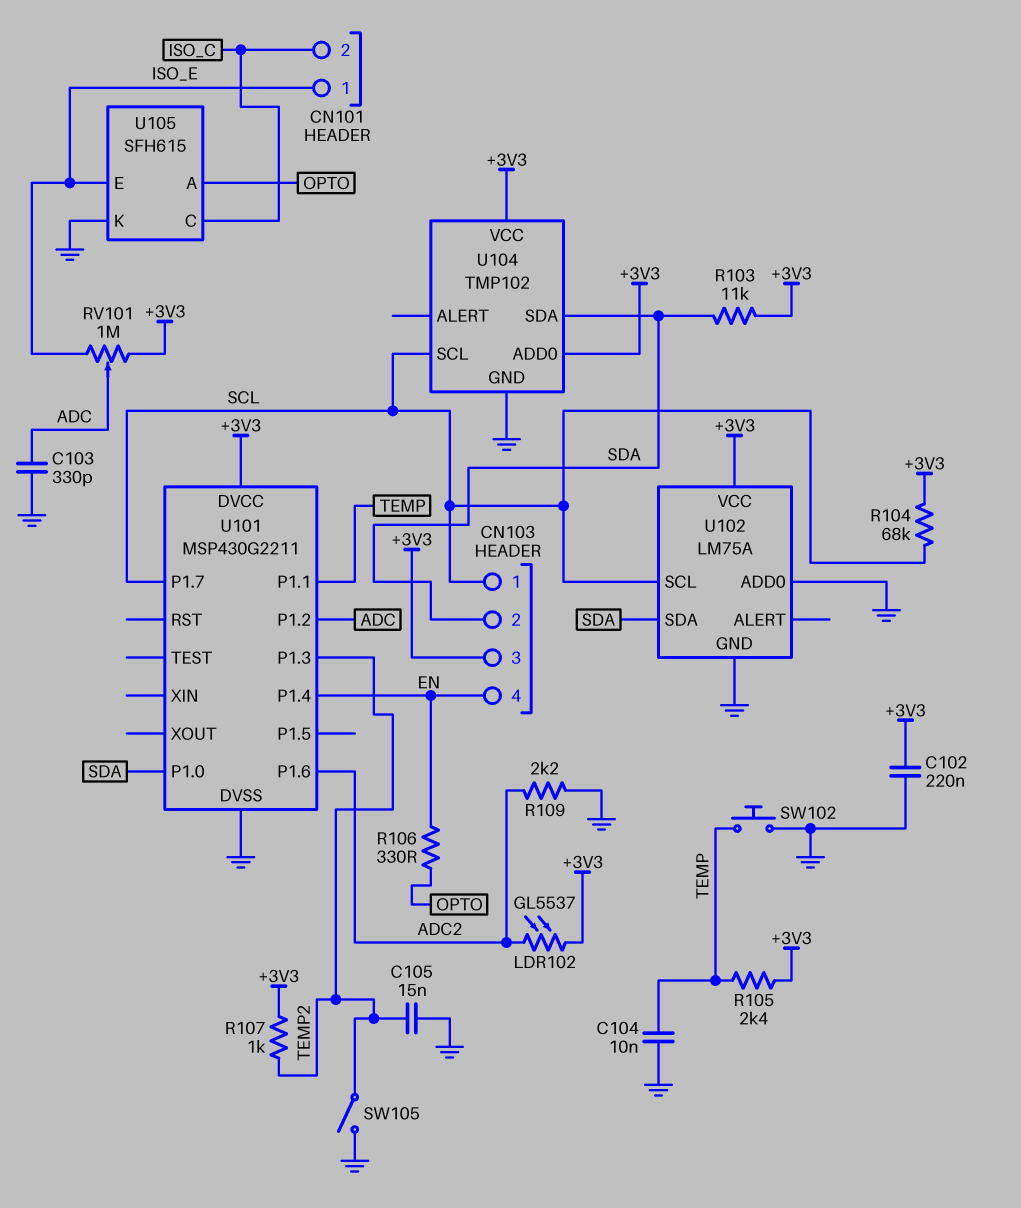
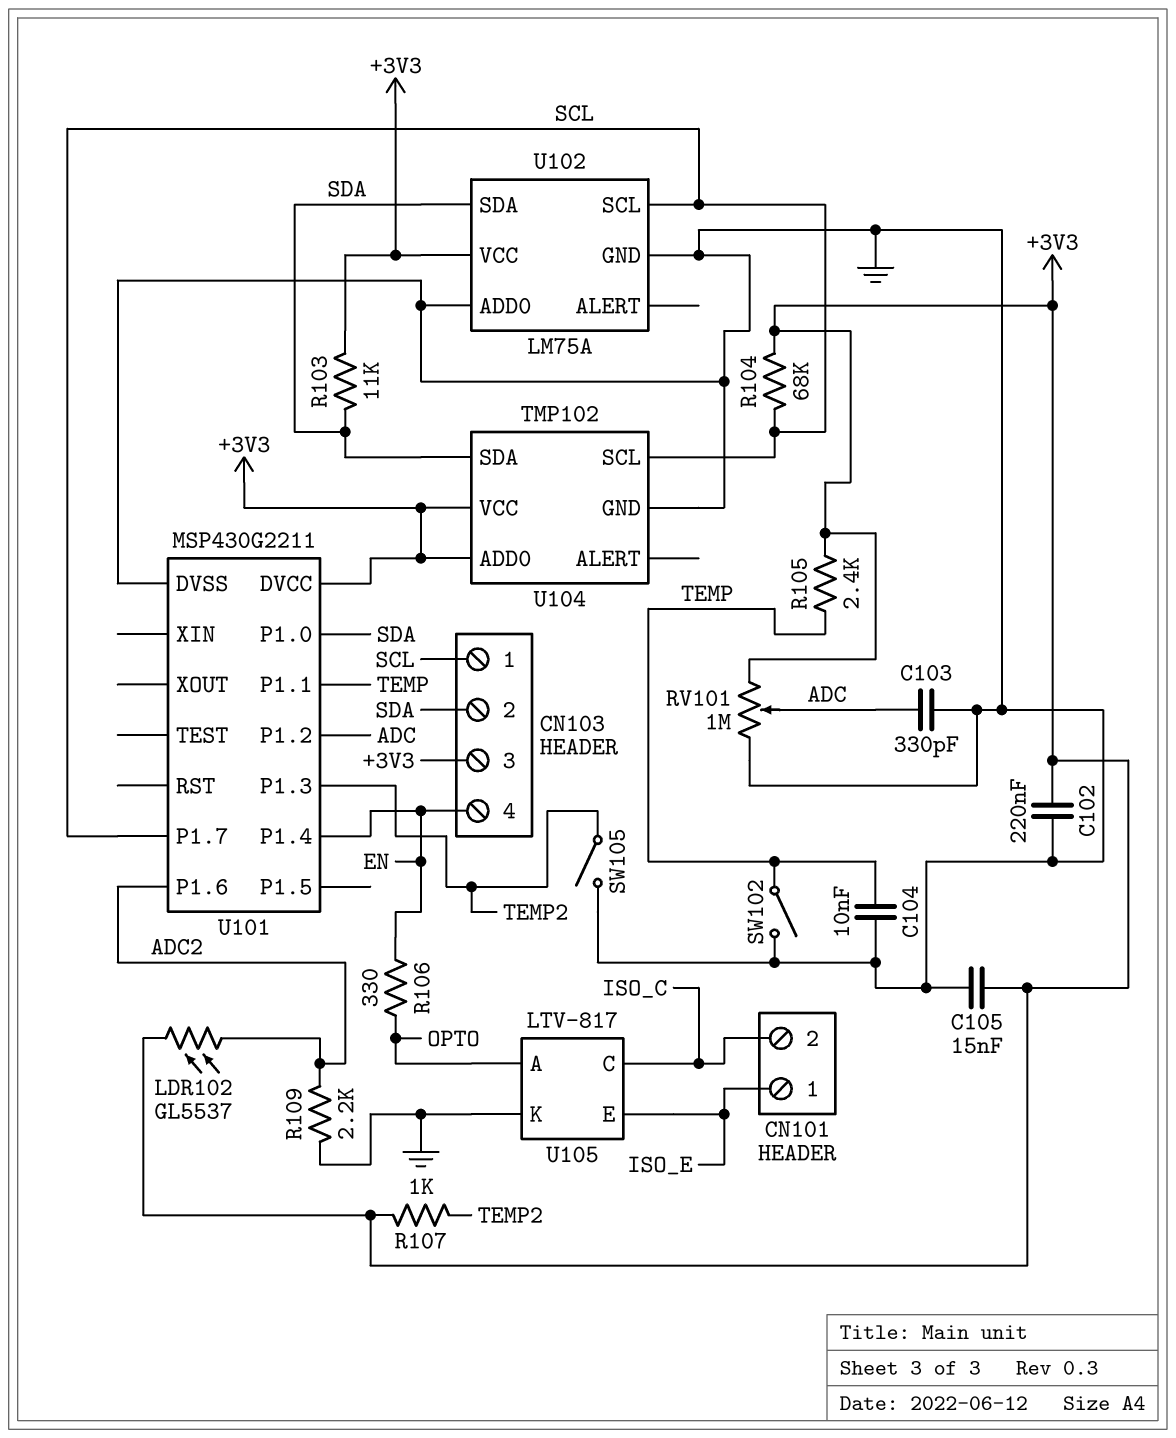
C105: 15nF (GND, TEMP2) -> 15nF (+3V3, GND)
RV101: 1M (+3V3, ISO_E, wiper ADC) -> 1M (+3V3, GND, wiper ADC)
SW102: button (GND, TEMP) -> switch (GND, TEMP)
U105: SFH615 -> LTV-817

